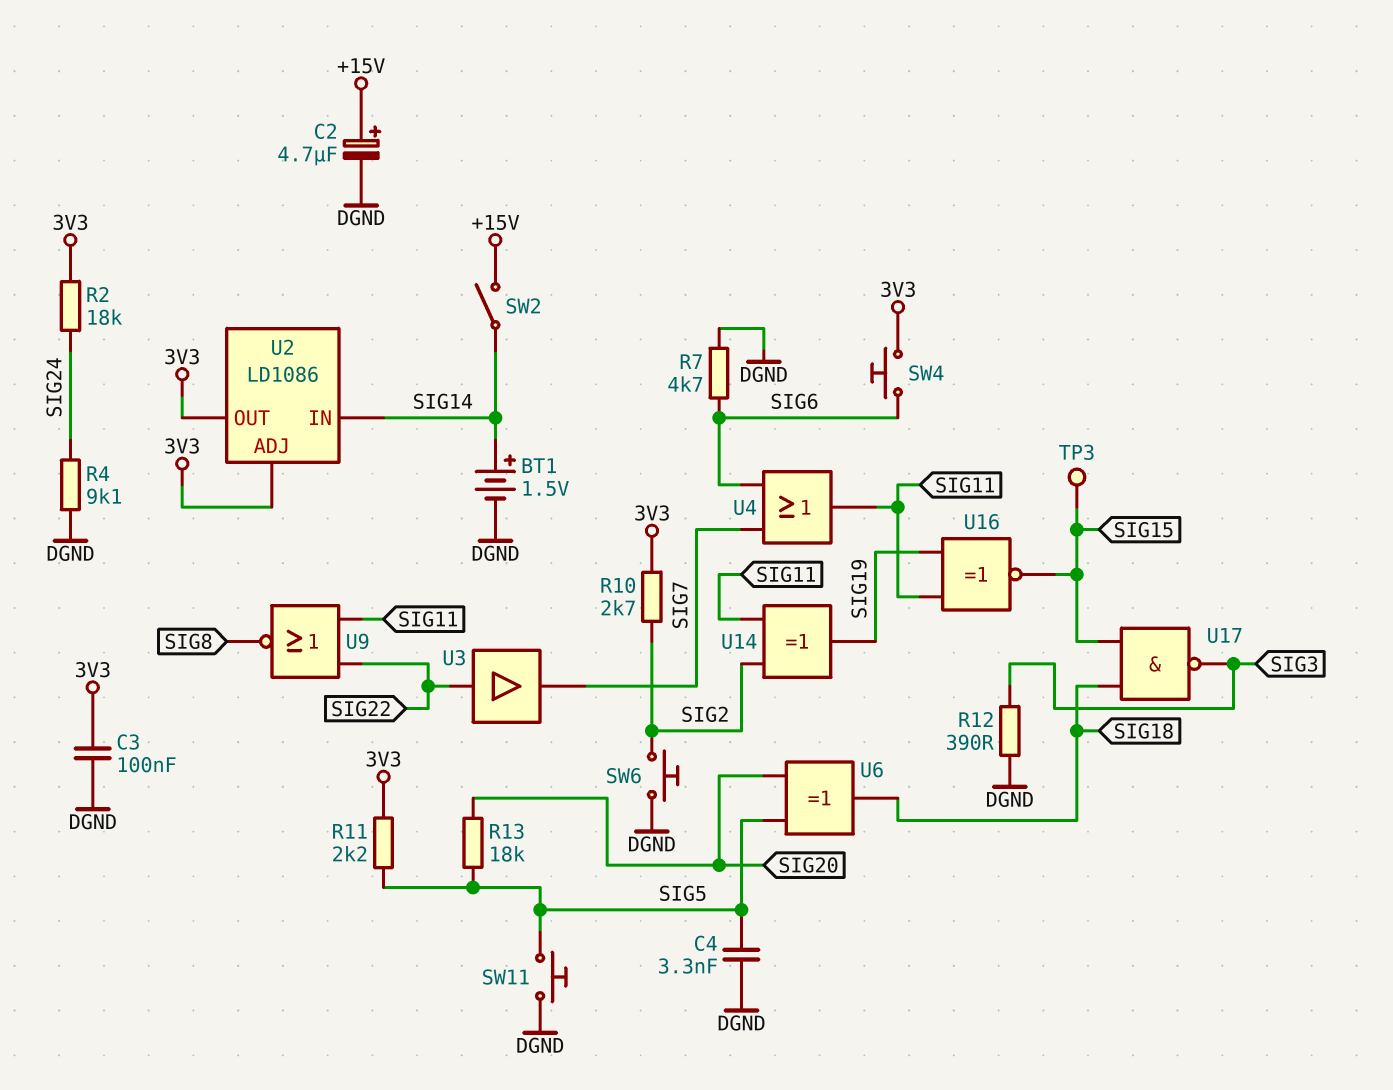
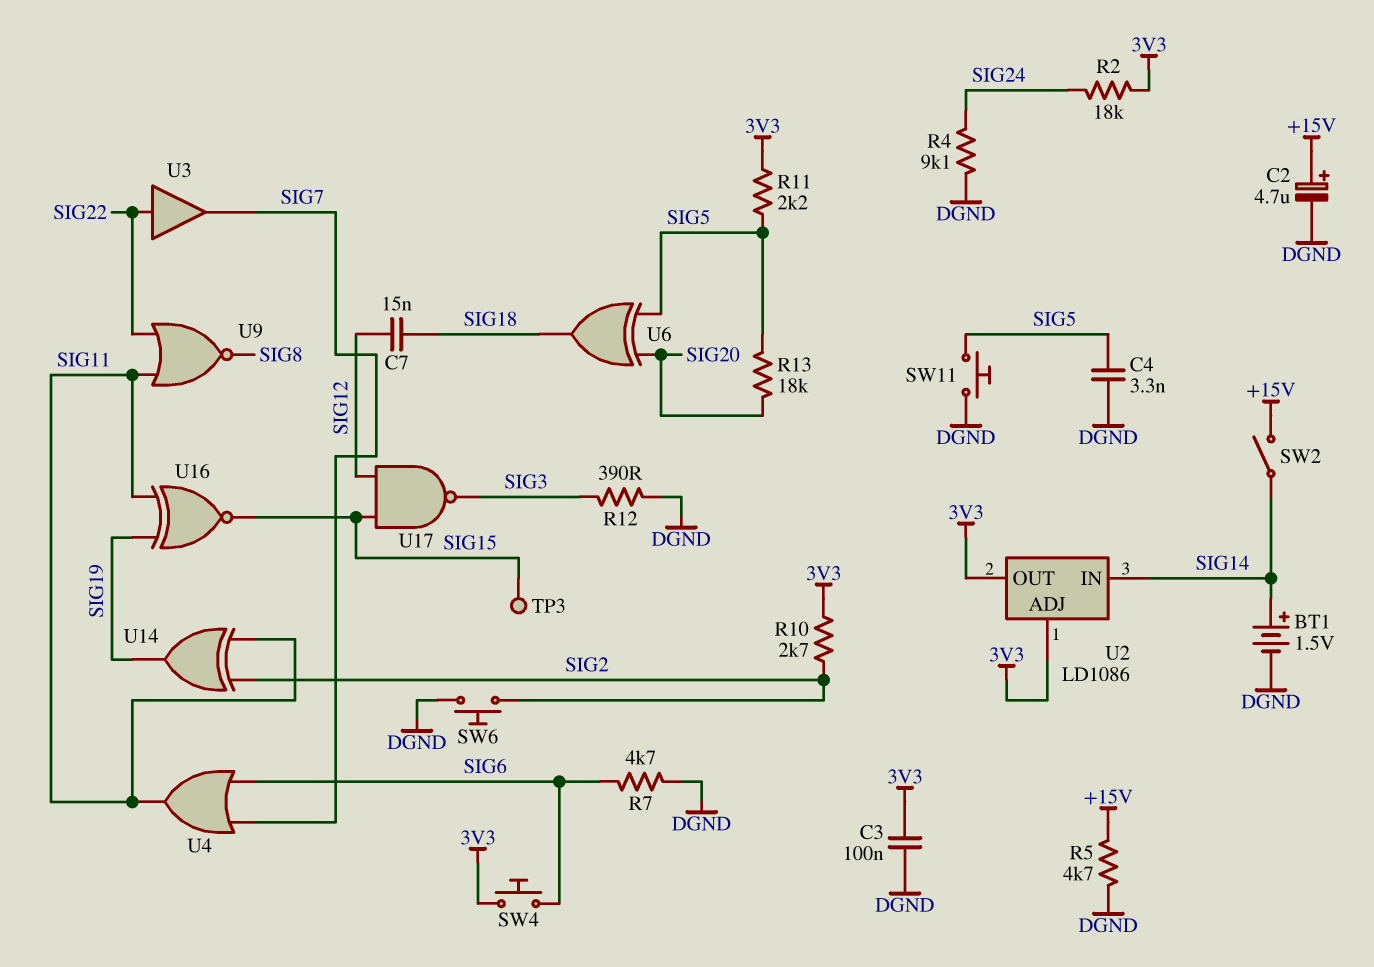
C7: none -> 15nF (SIG12, SIG18)
R5: none -> 4.7k (+15V, DGND)
U17: NAND (in SIG15, in SIG18, out SIG3) -> NAND (in SIG12, in SIG15, out SIG3)

